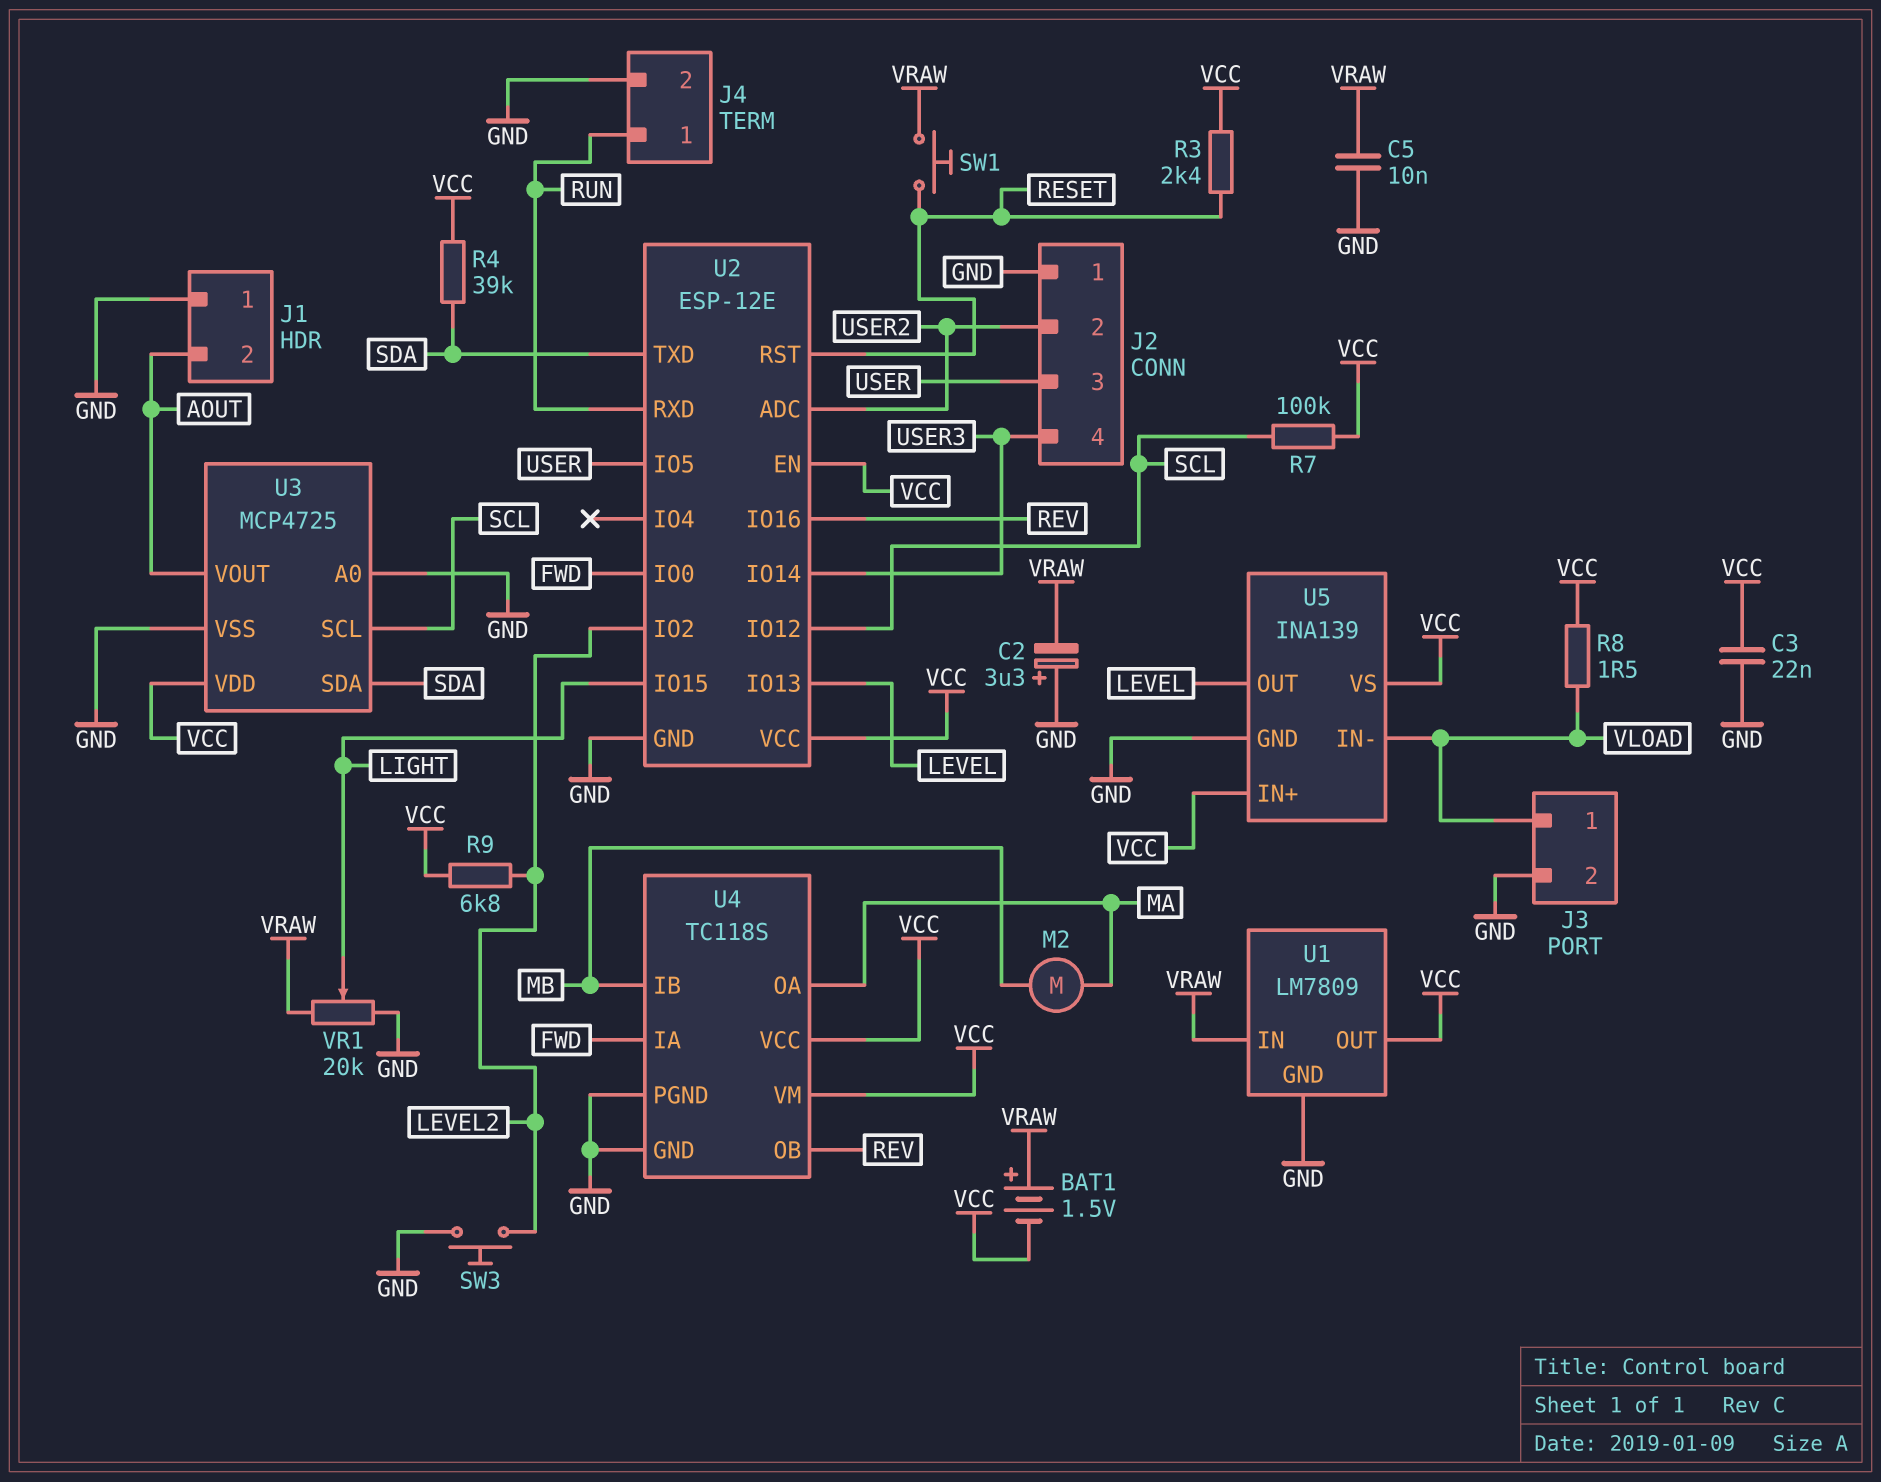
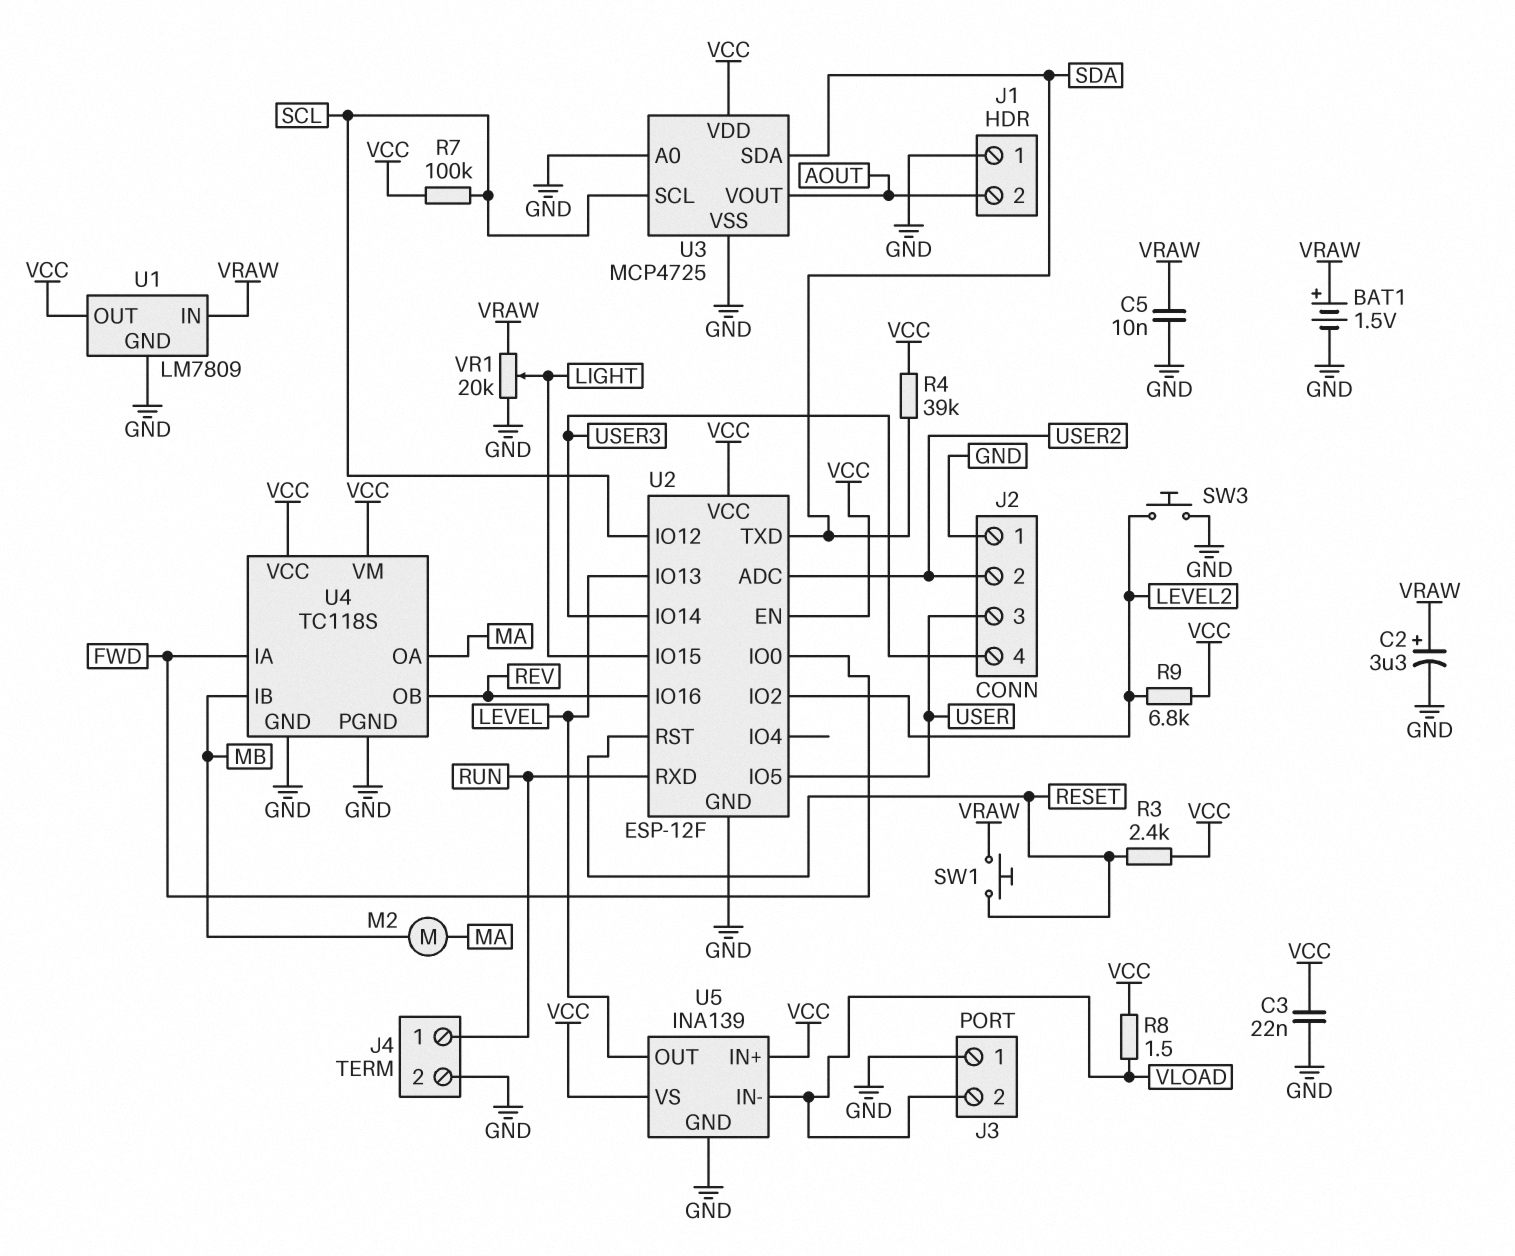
BAT1: 1.5V (plus VRAW, minus VCC) -> 1.5V (plus VRAW, minus GND)
C2: 3.3uF (plus GND, minus VRAW) -> 3.3uF (plus VRAW, minus GND)
J3 pin 1: VLOAD -> GND
J3 pin 2: GND -> VLOAD
U2: ESP-12E -> ESP-12F

